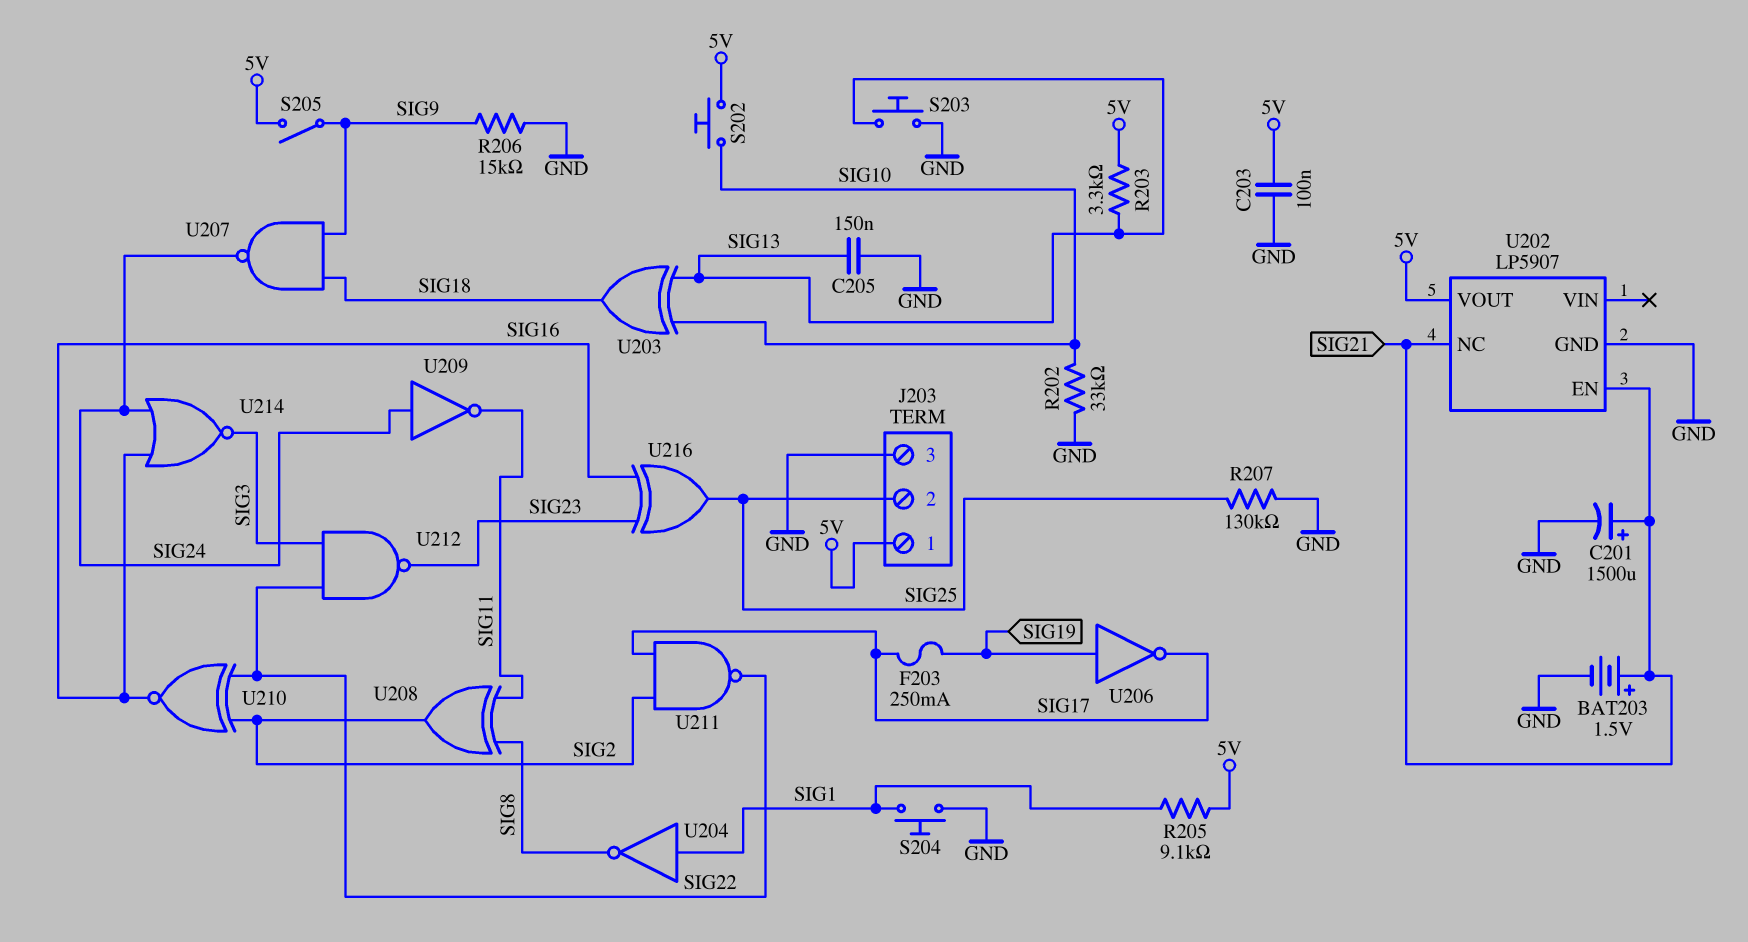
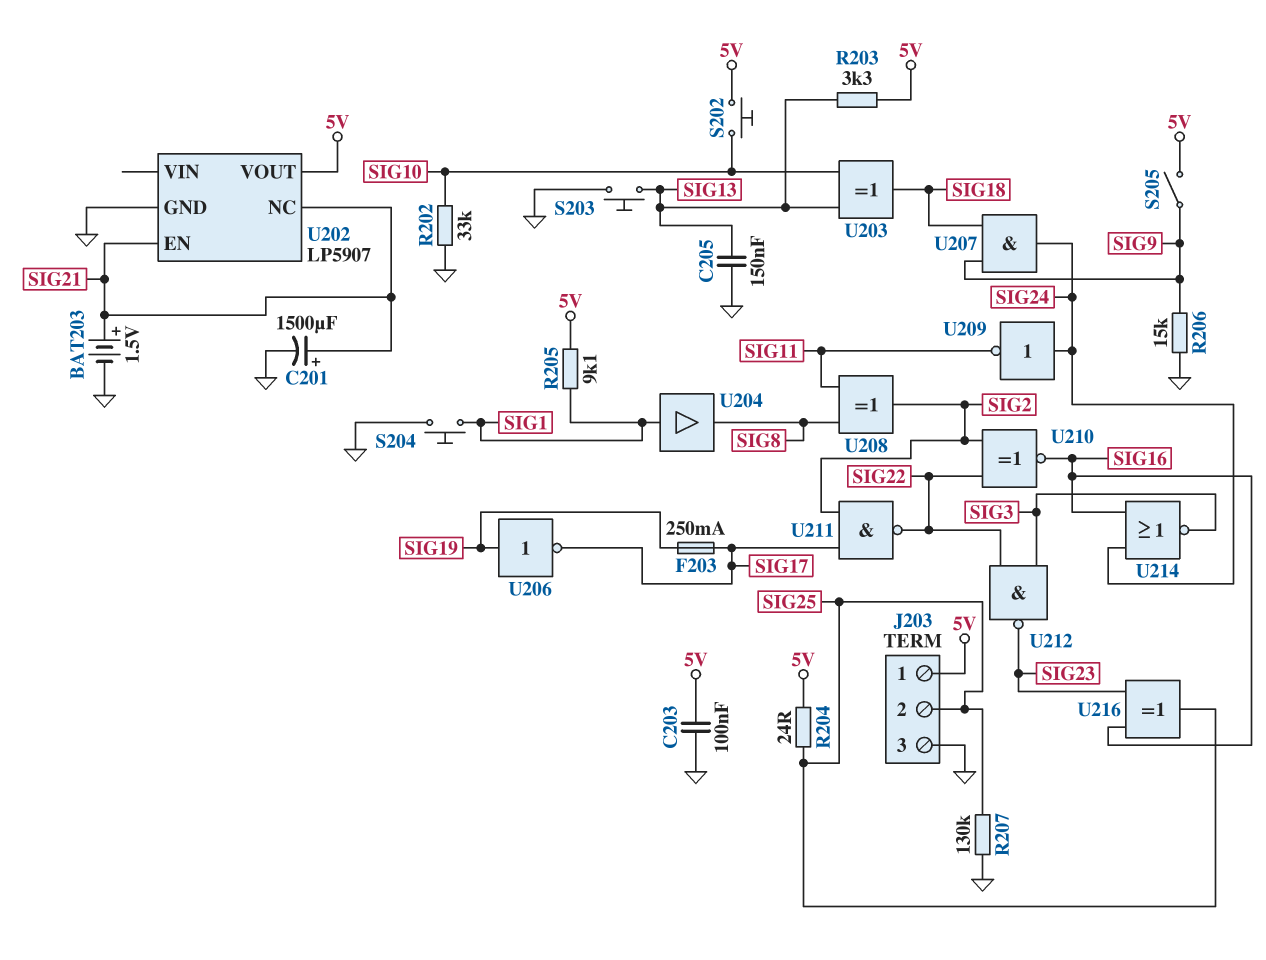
R204: none -> 24 (5V, SIG25)
U204: NOT (in SIG1, out SIG8) -> buffer (in SIG1, out SIG8)
U207: NAND (in SIG9, in SIG18, out SIG24) -> AND (in SIG9, in SIG18, out SIG24)

